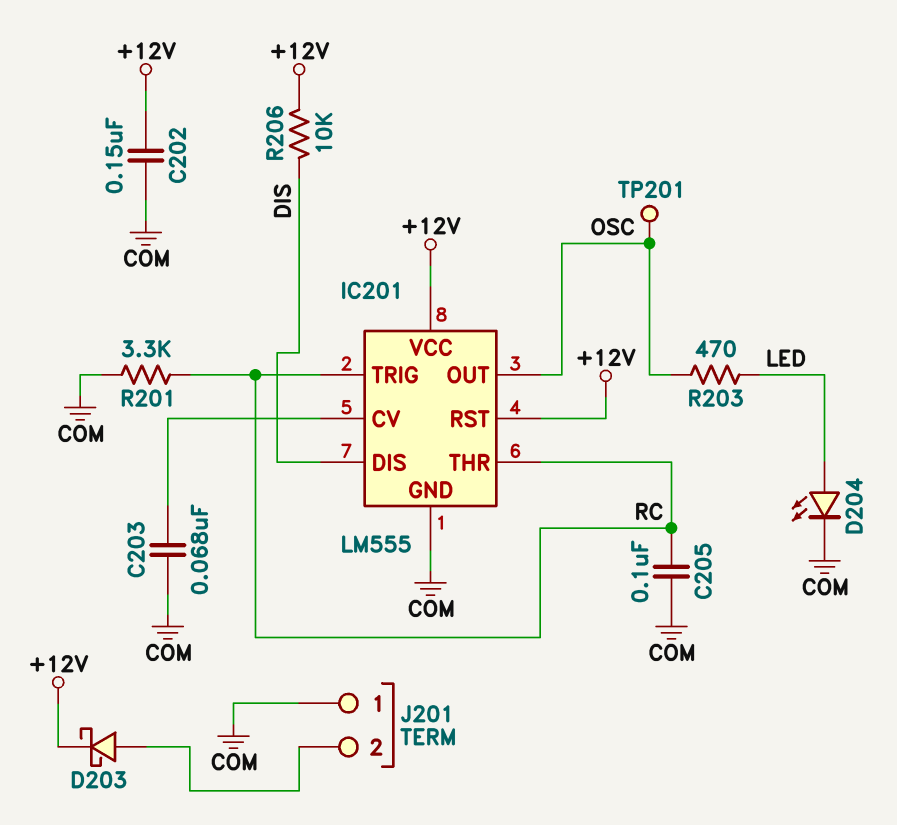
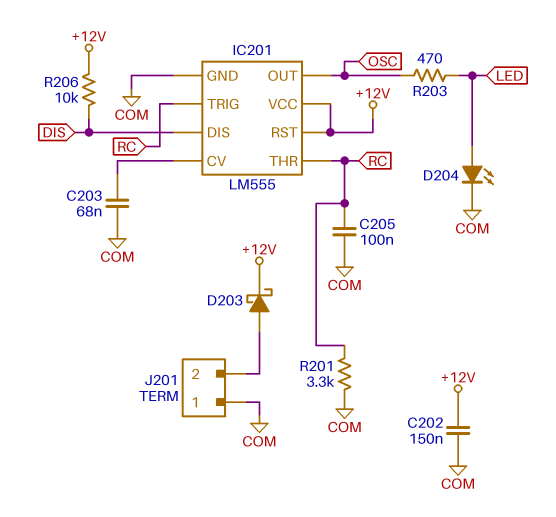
TP201: test point (OSC) -> none

